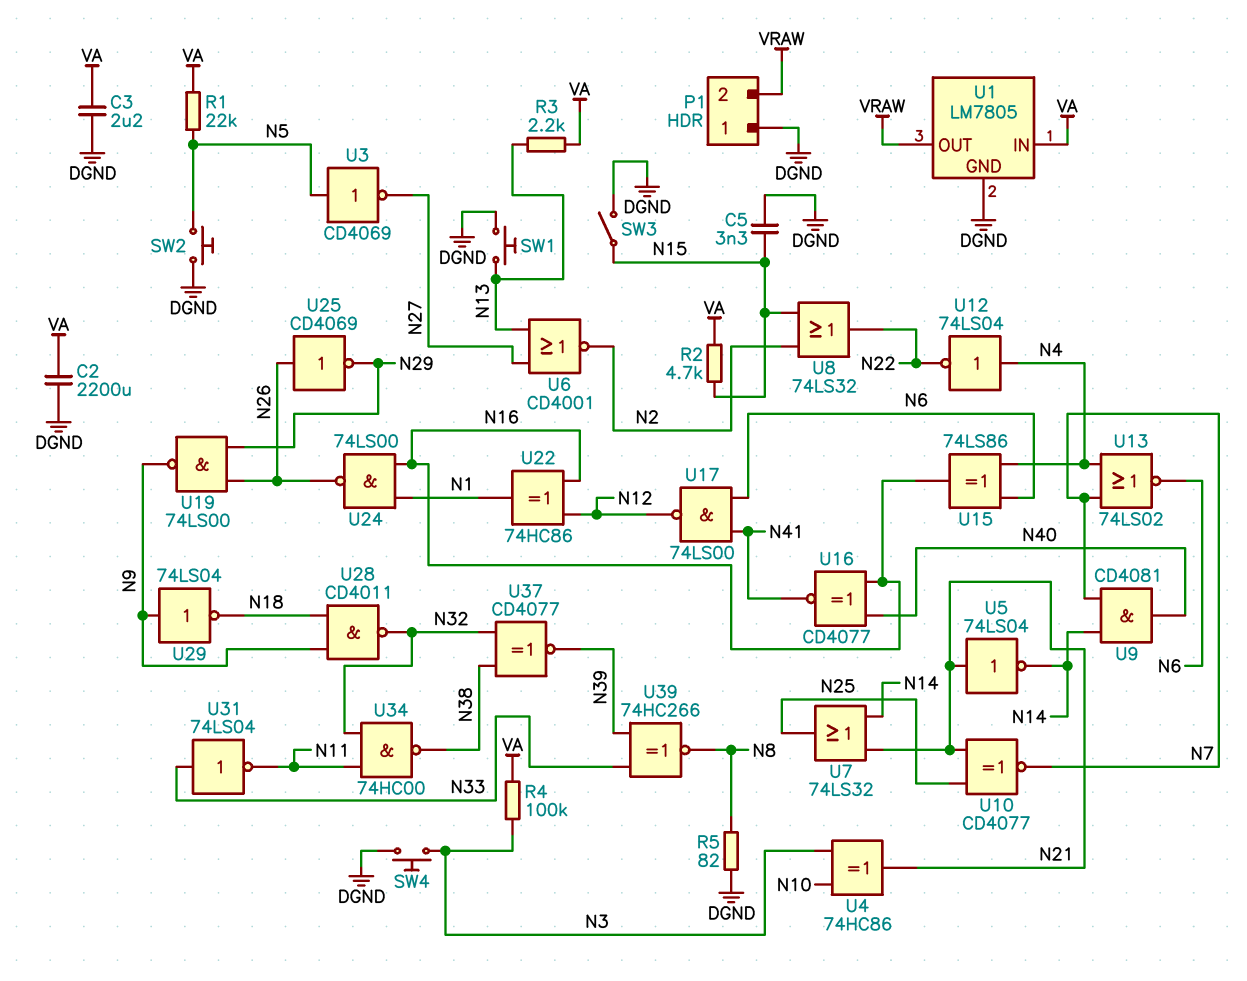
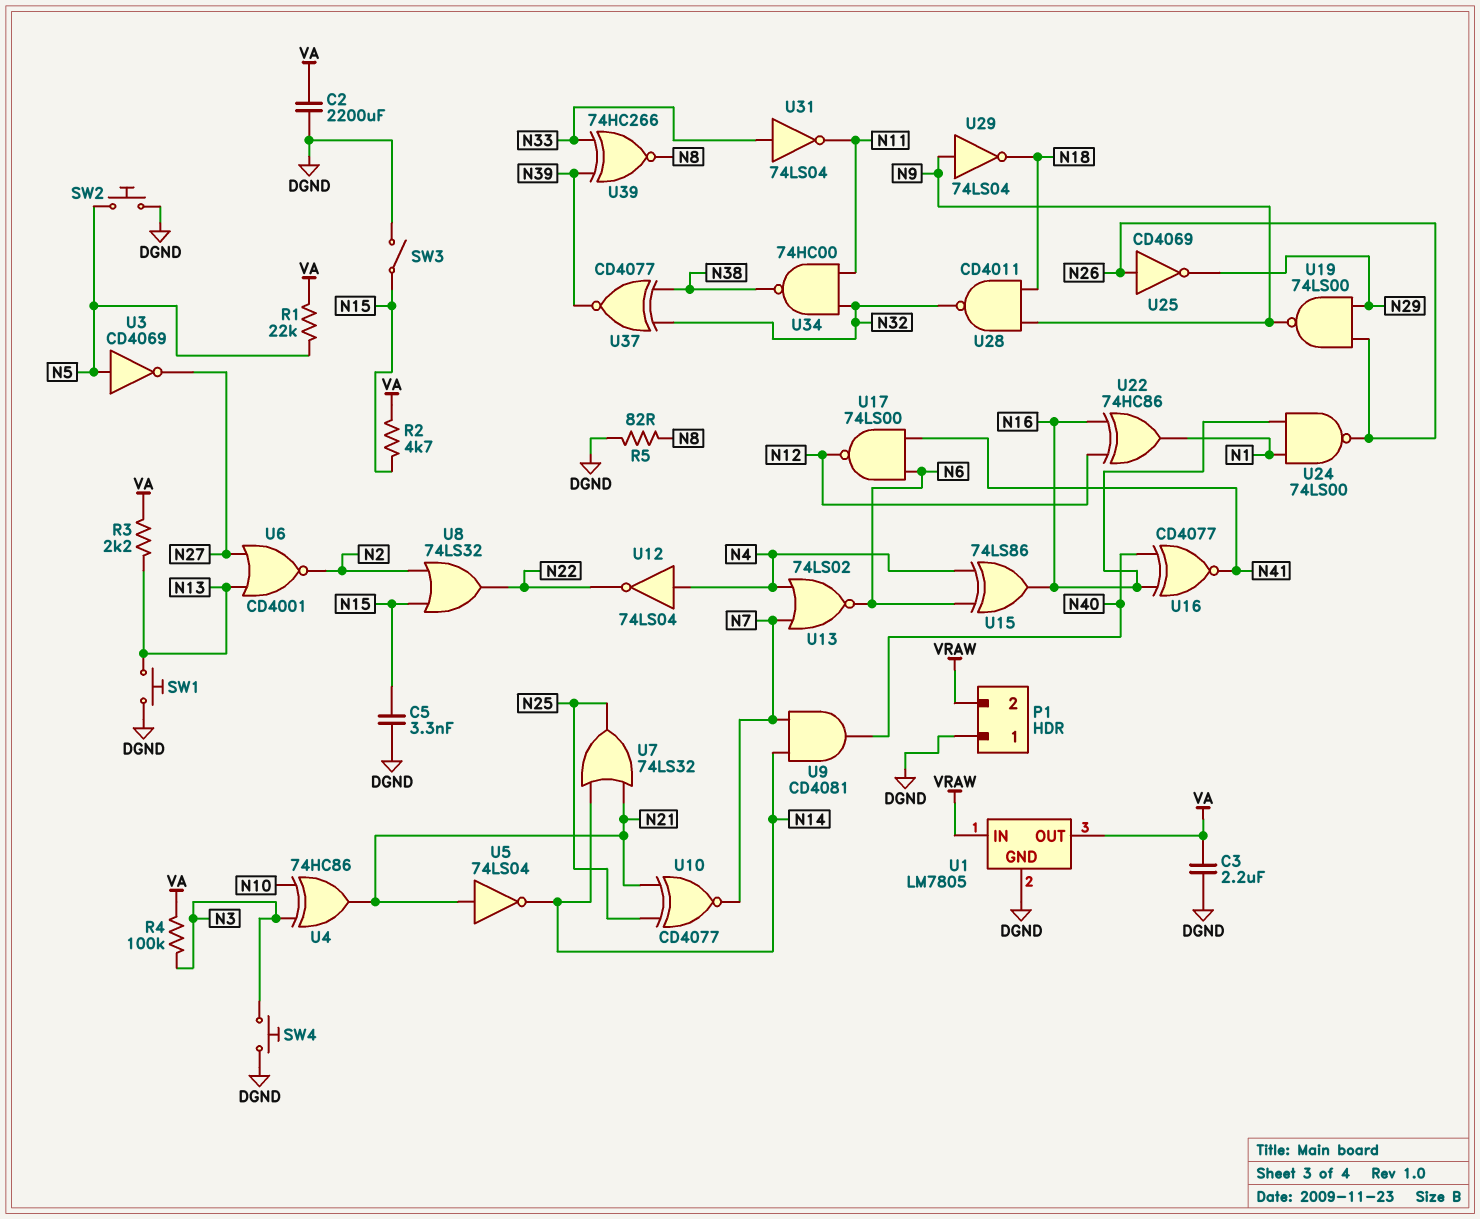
U1 pin IN: VA -> VRAW
U1 pin OUT: VRAW -> VA

